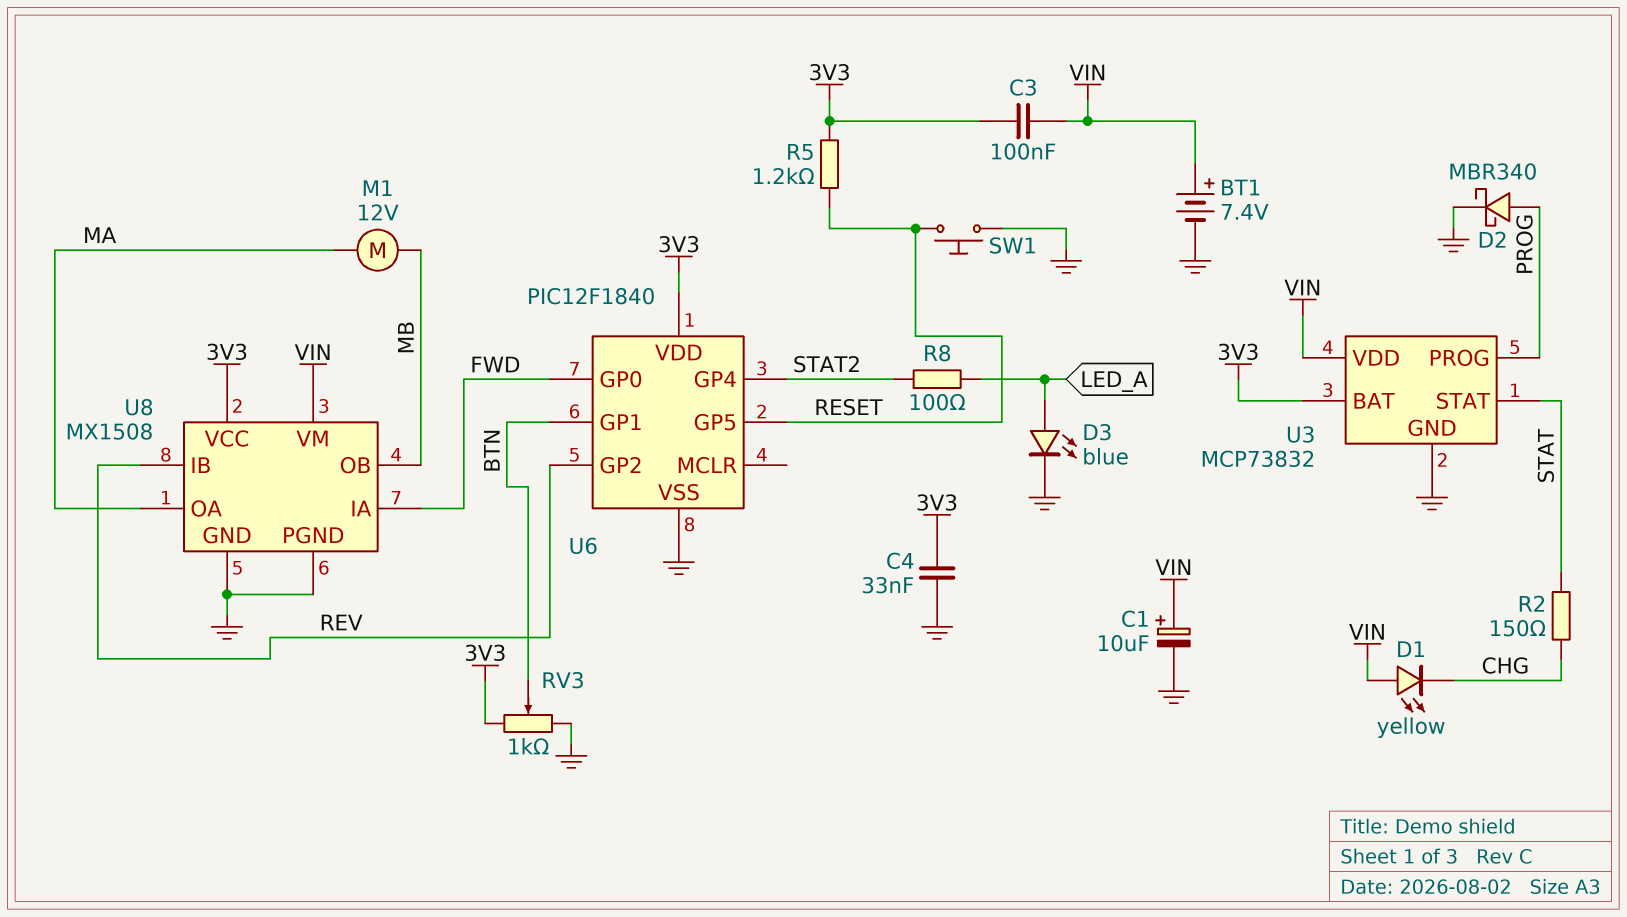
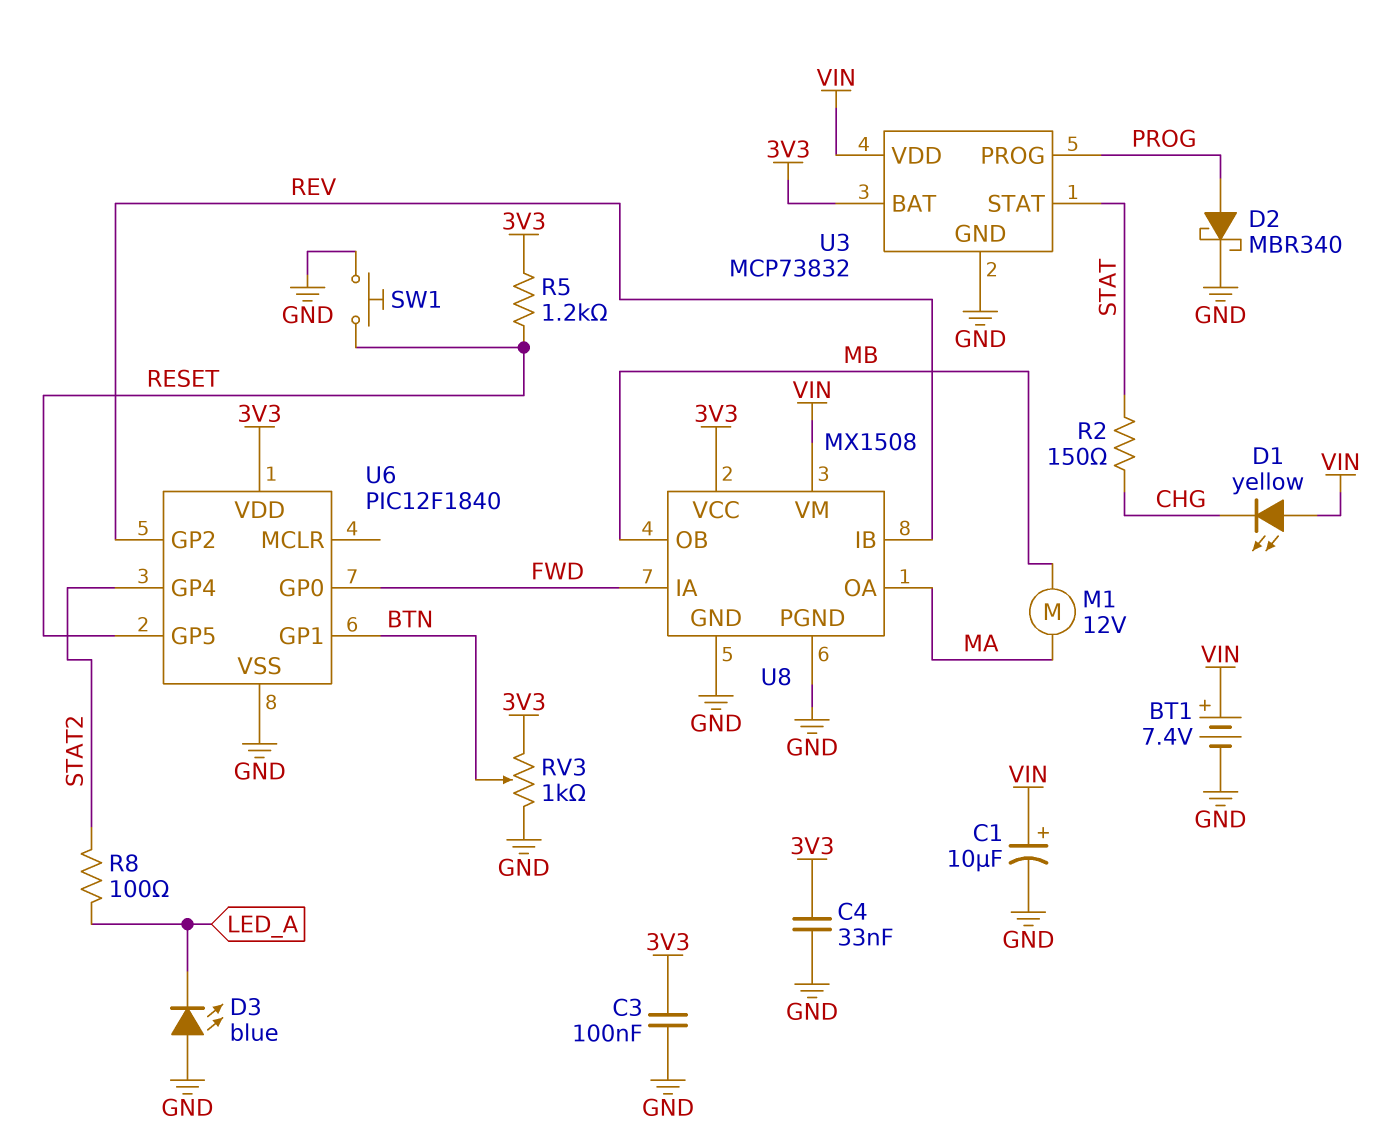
C3: 100nF (3V3, VIN) -> 100nF (3V3, GND)
D3: LED blue (A LED_A, K GND) -> LED blue (A GND, K LED_A)

